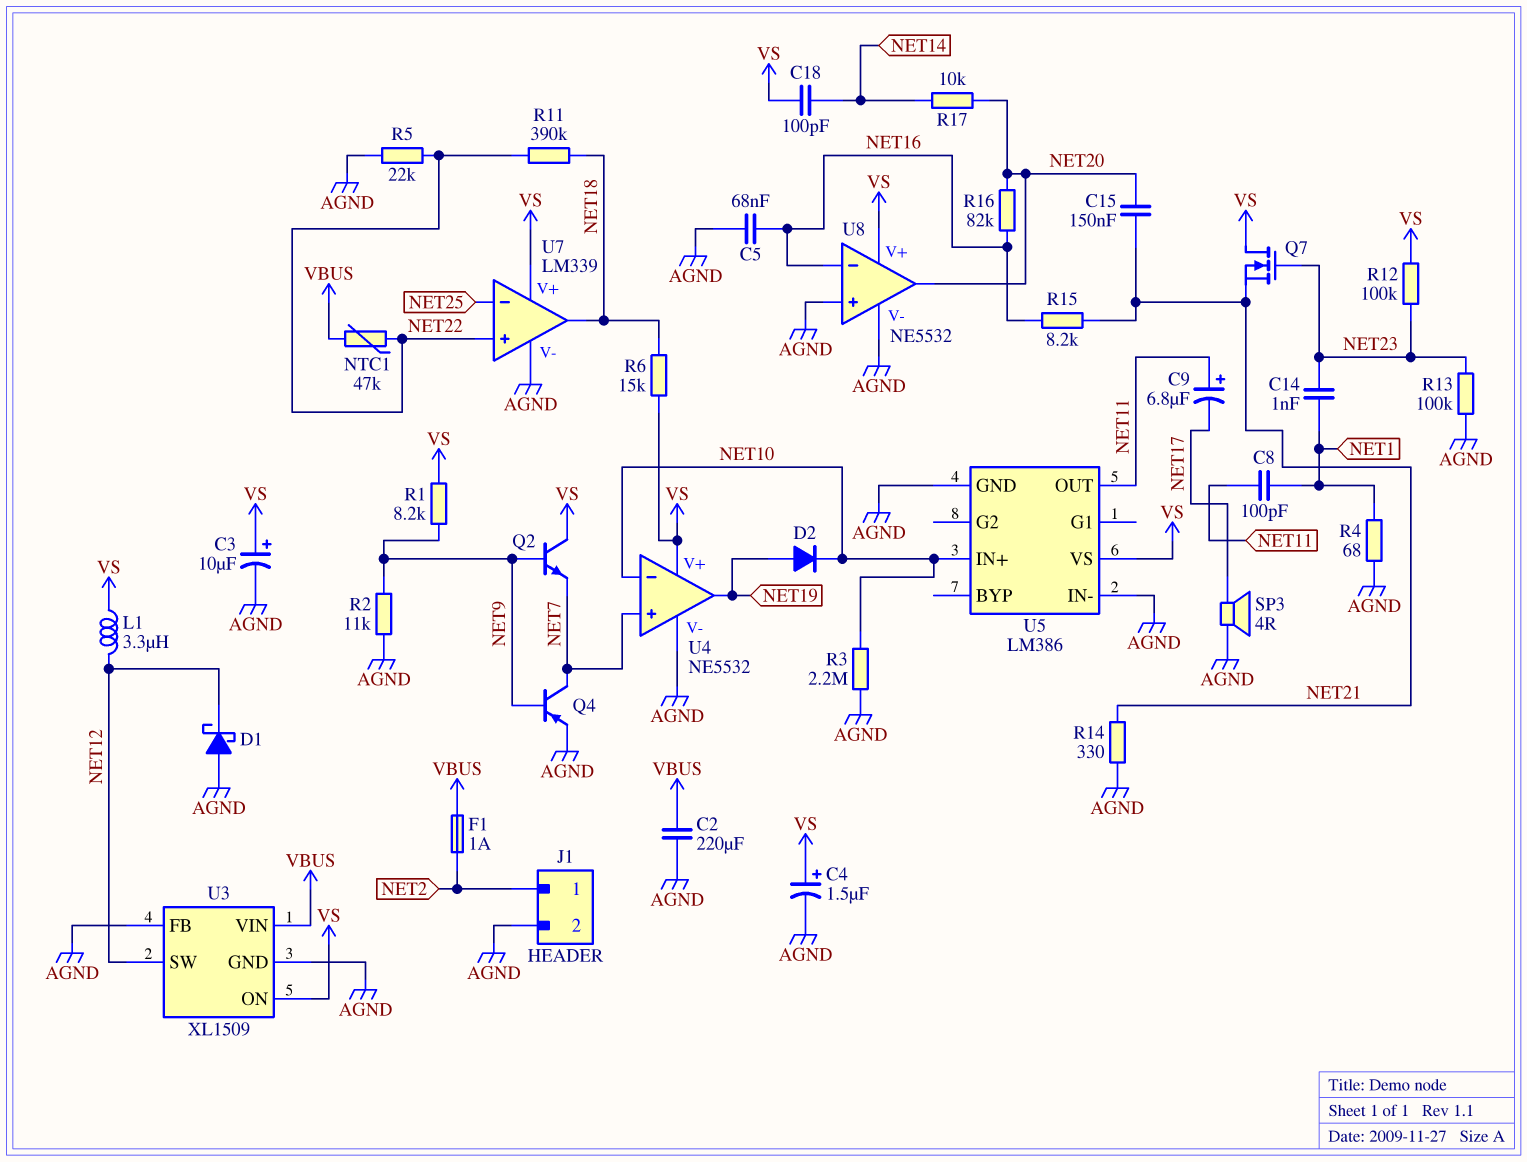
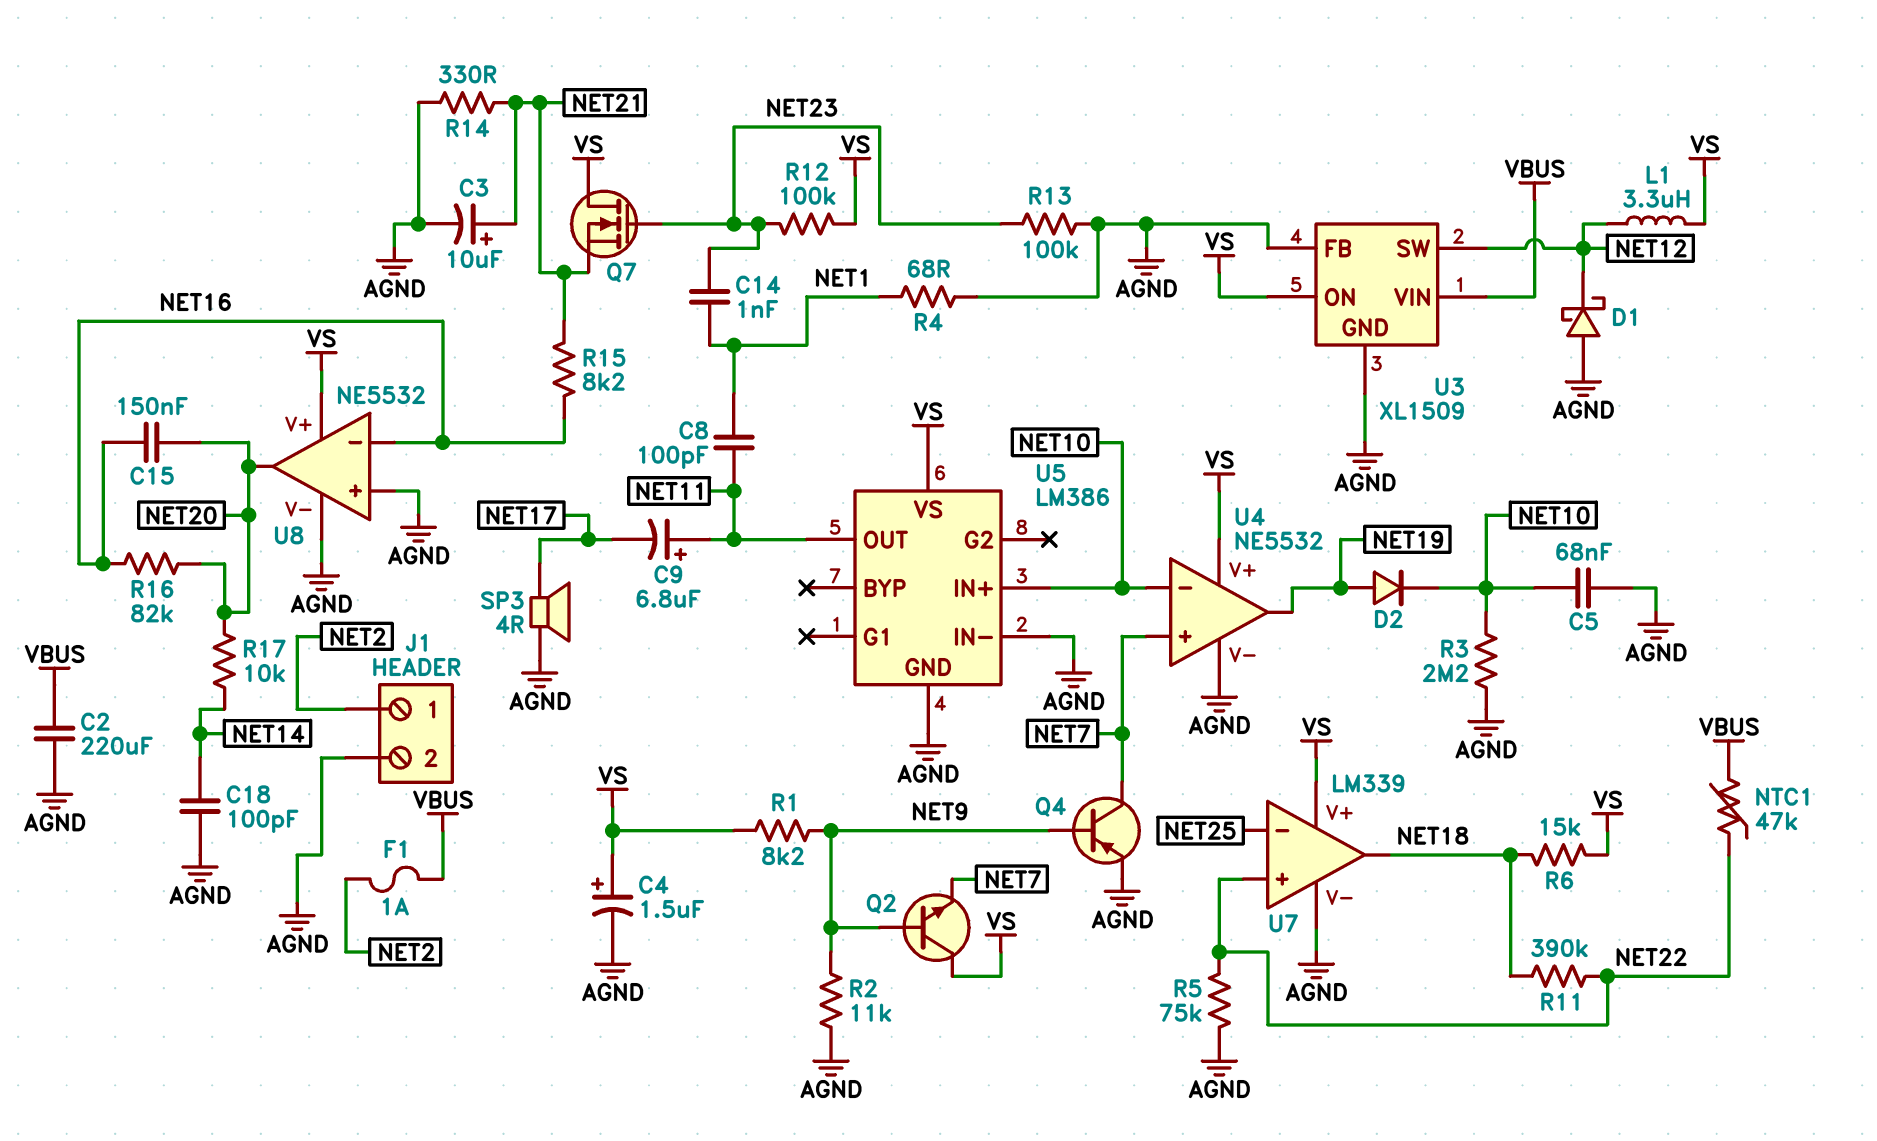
C3: 10uF (plus VS, minus AGND) -> 10uF (plus NET21, minus AGND)
C5: 68nF (AGND, NET16) -> 68nF (AGND, NET10)
C15: 150nF (NET20, NET21) -> 150nF (NET16, NET20)
C18: 100pF (NET14, VS) -> 100pF (AGND, NET14)
R5: 22k (AGND, NET22) -> 75k (AGND, NET22)

